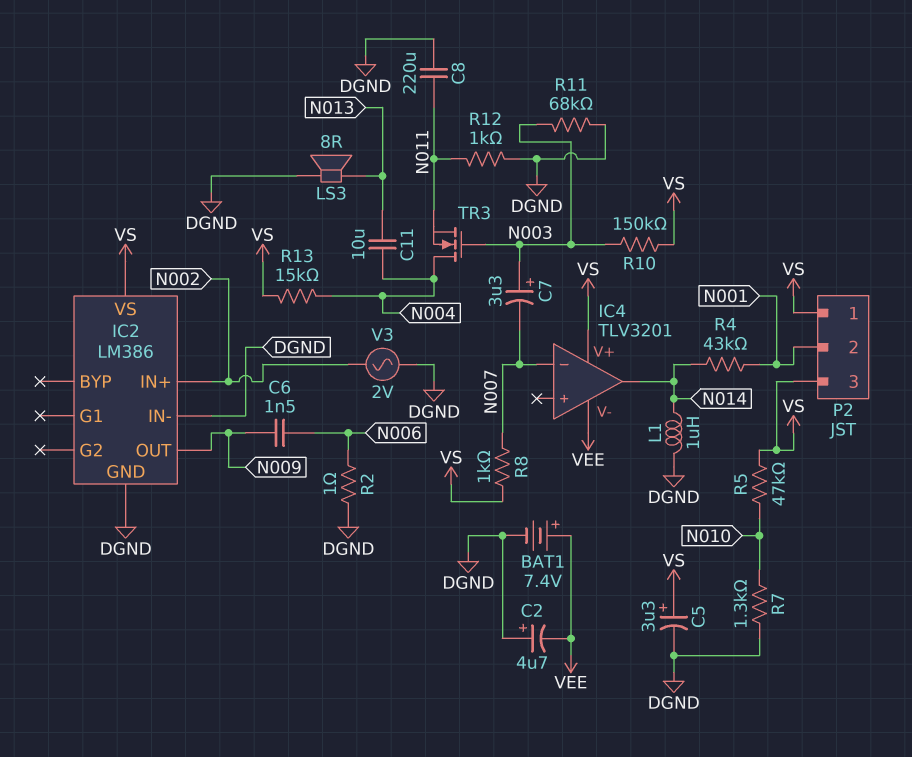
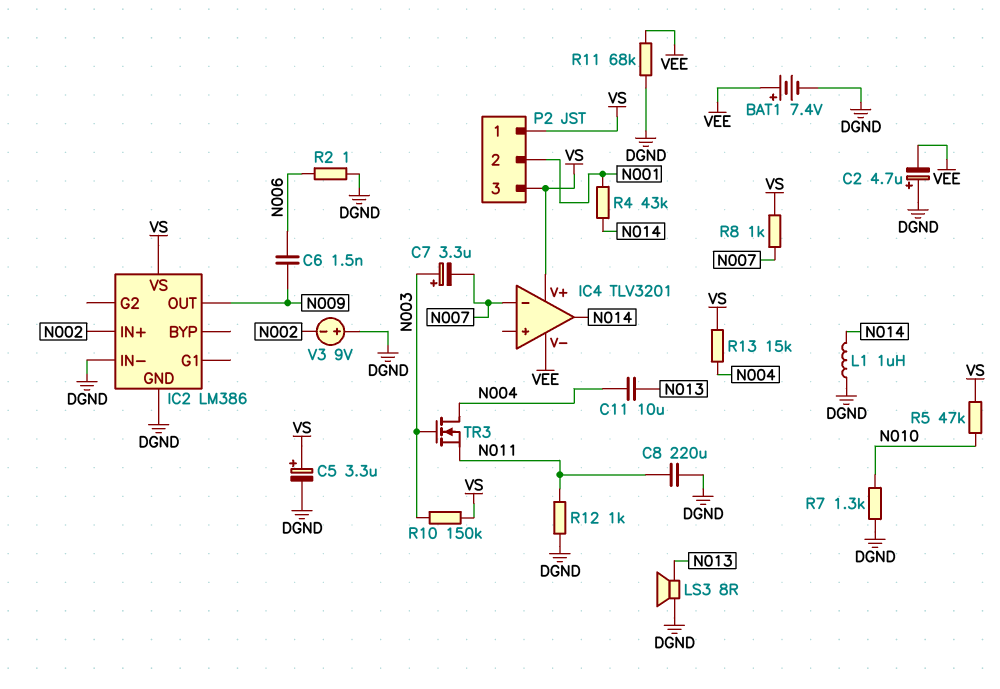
R11: 68k (DGND, N003) -> 68k (DGND, VEE)
V3: AC 2V (DGND, N002) -> 9V (plus DGND, minus N002)

